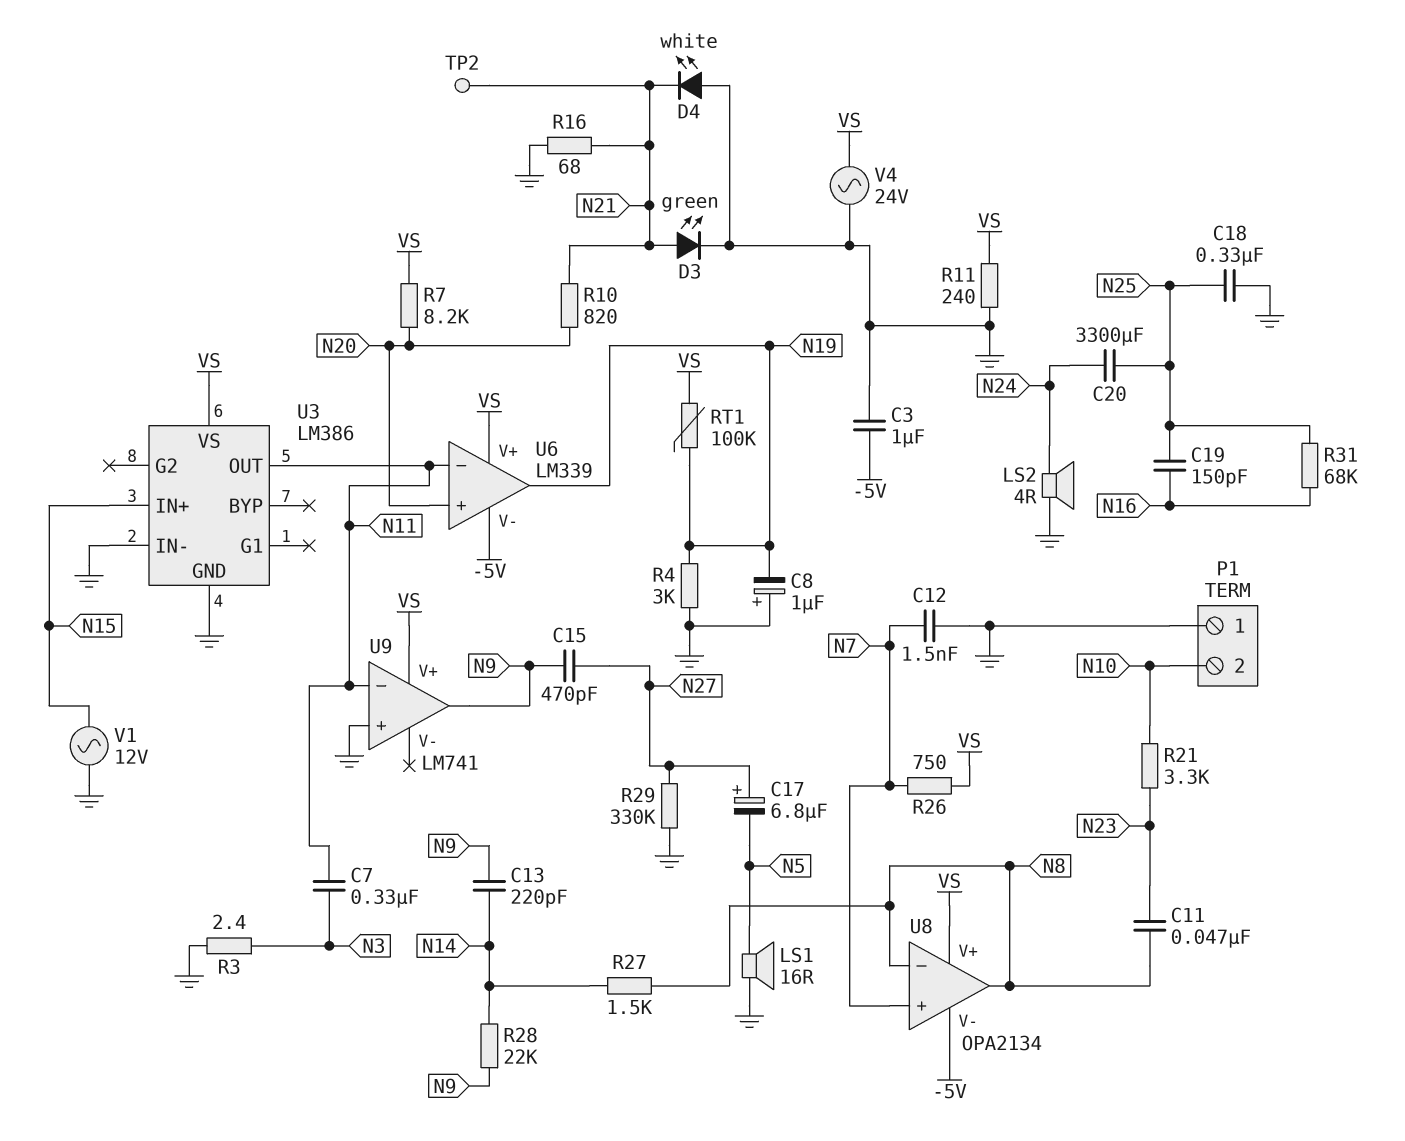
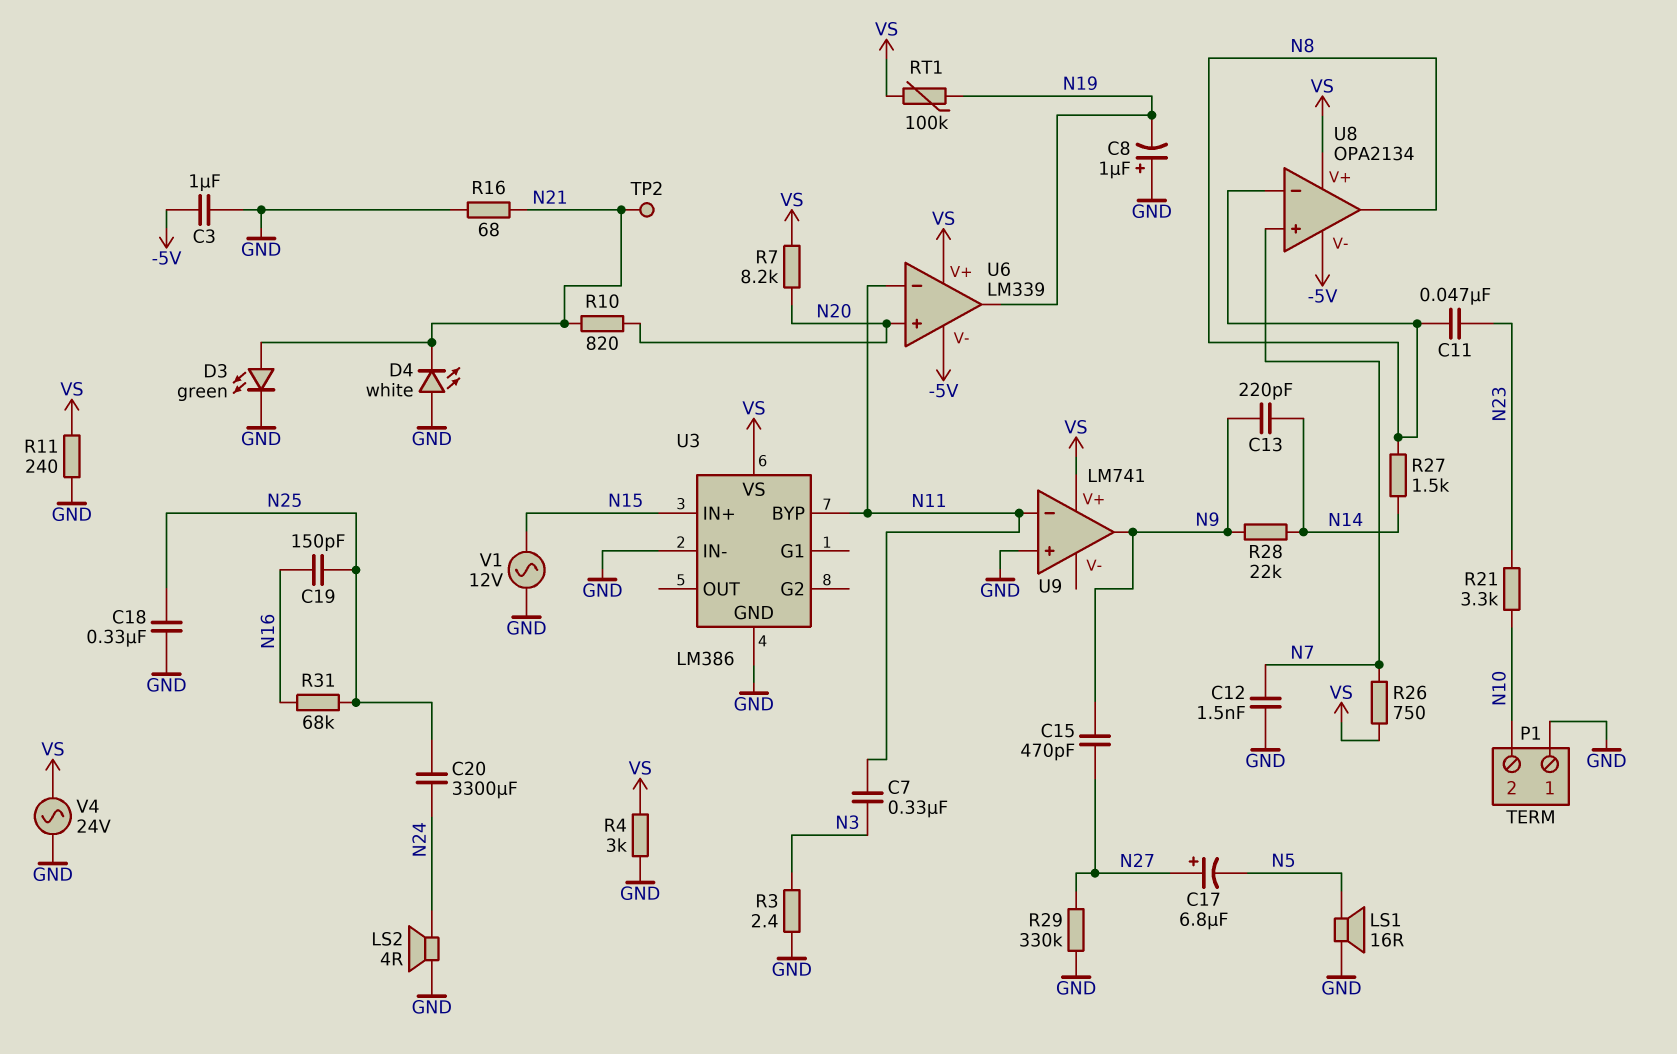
R4: 3k (GND, N19) -> 3k (GND, VS)
U3 pin BYP: none -> N11
U3 pin OUT: N11 -> none

